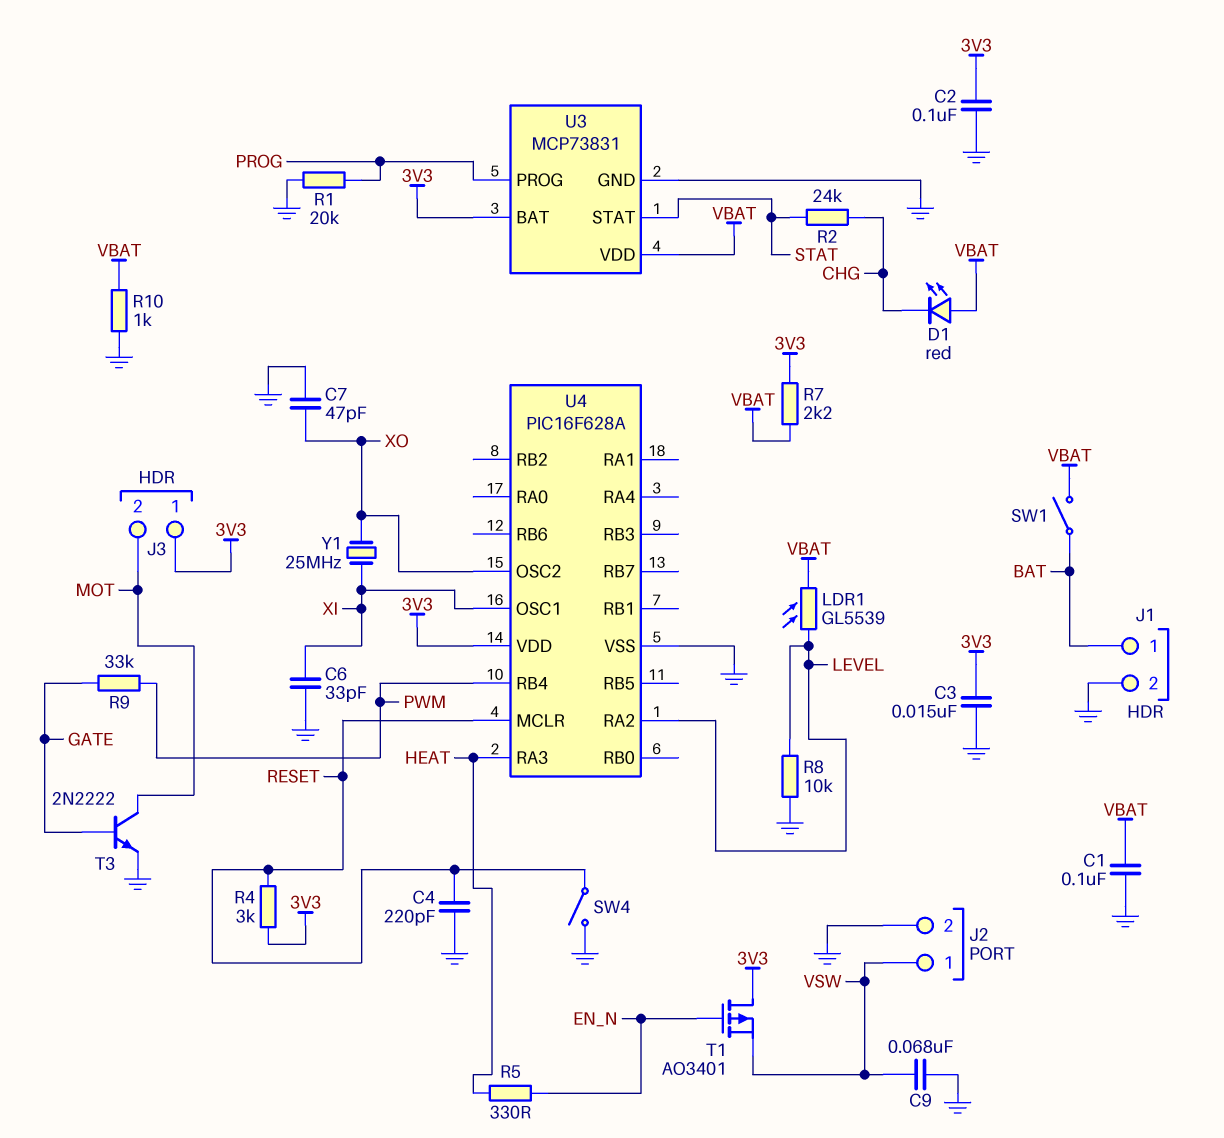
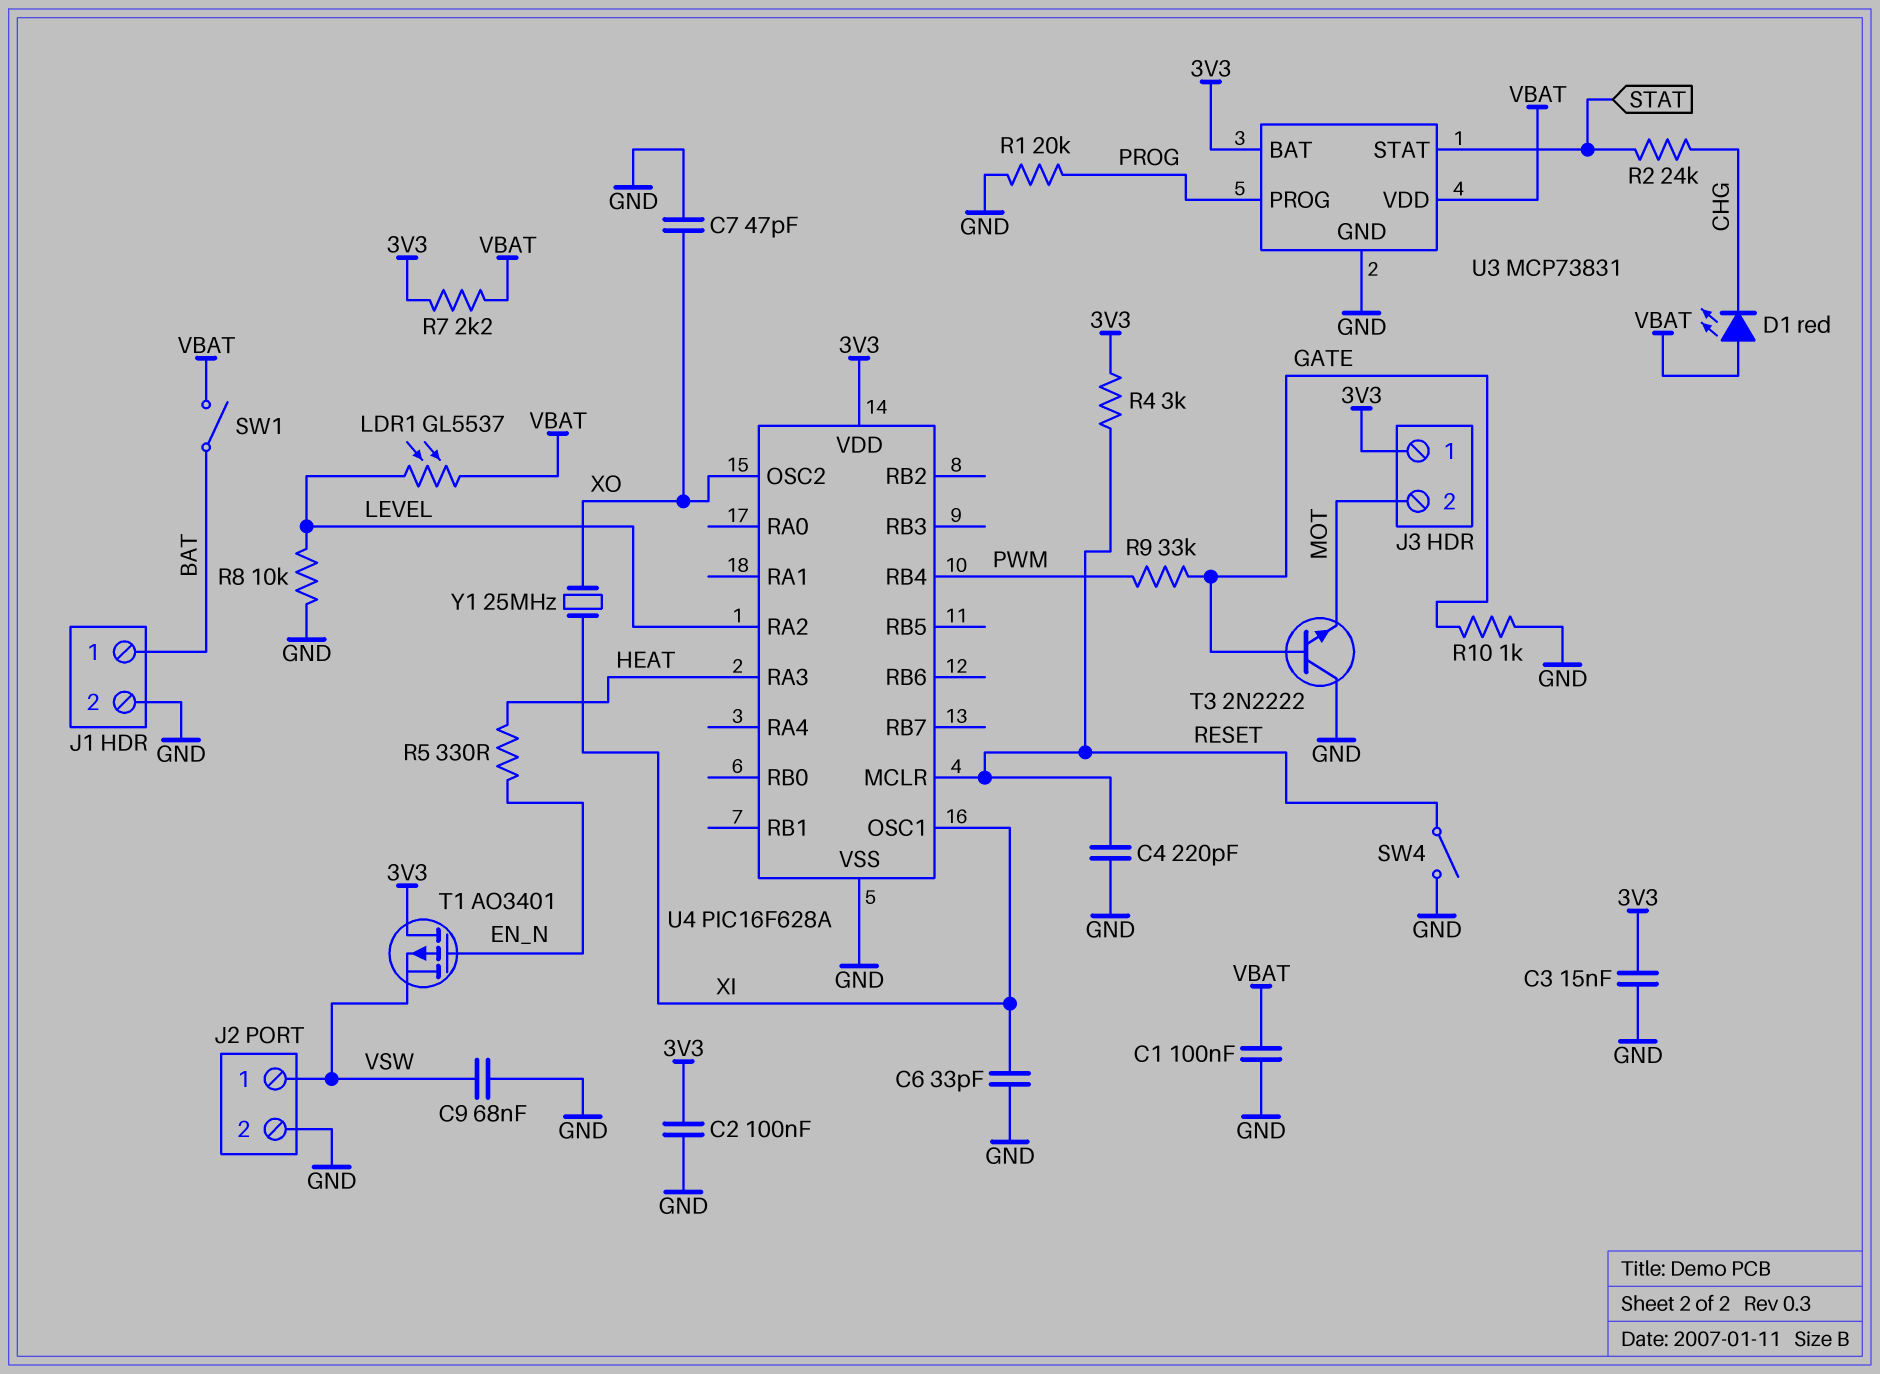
LDR1: GL5539 (LEVEL, VBAT) -> GL5537 (LEVEL, VBAT)
R10: 1k (GND, VBAT) -> 1k (GATE, GND)
T3: NPN 2N2222 (B GATE, C MOT, E GND) -> NPN 2N2222 (B GATE, C GND, E MOT)

